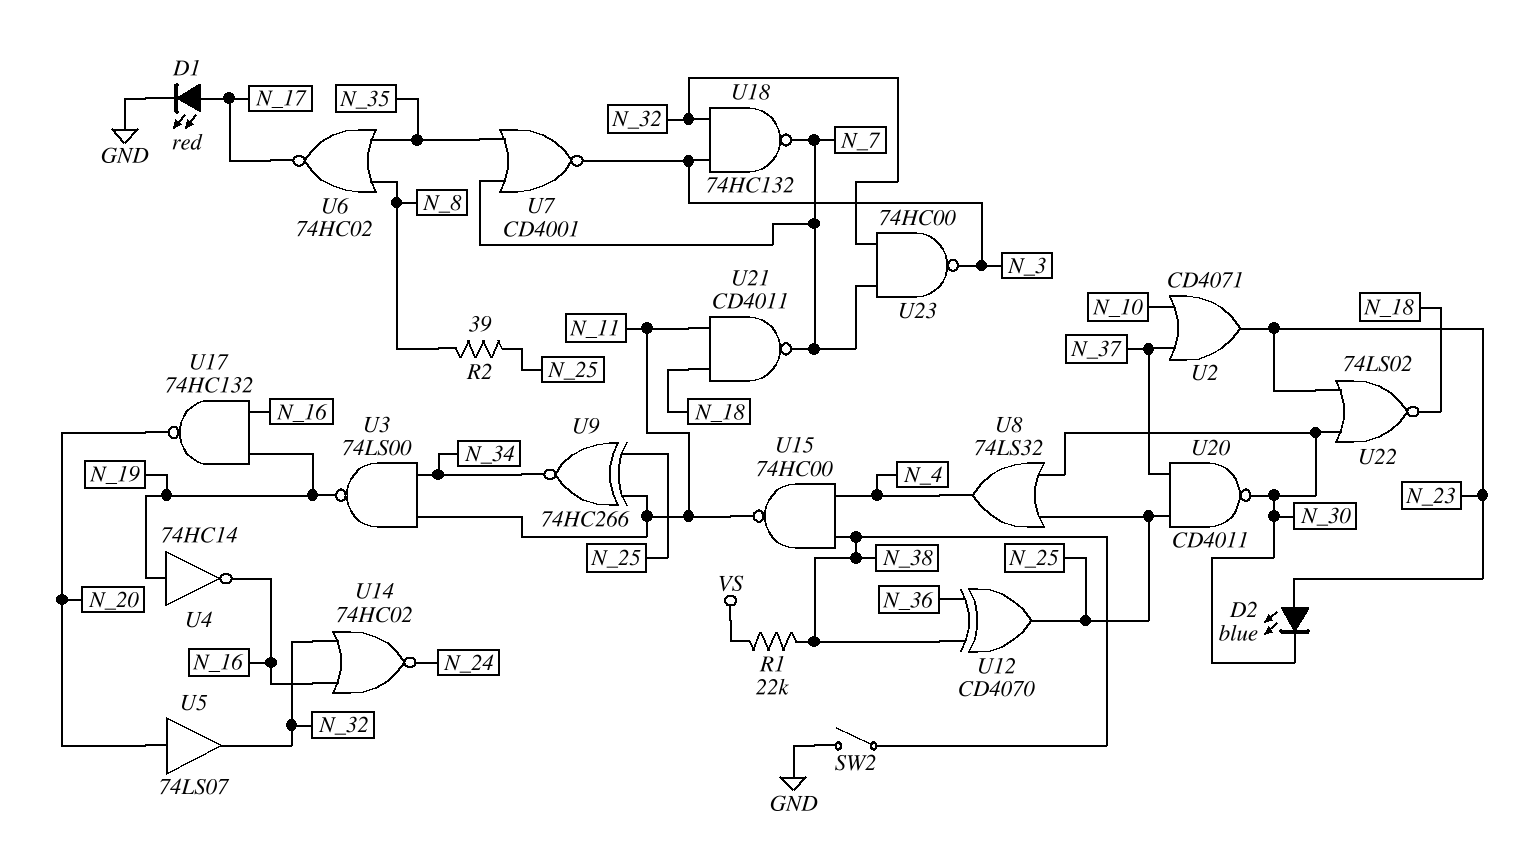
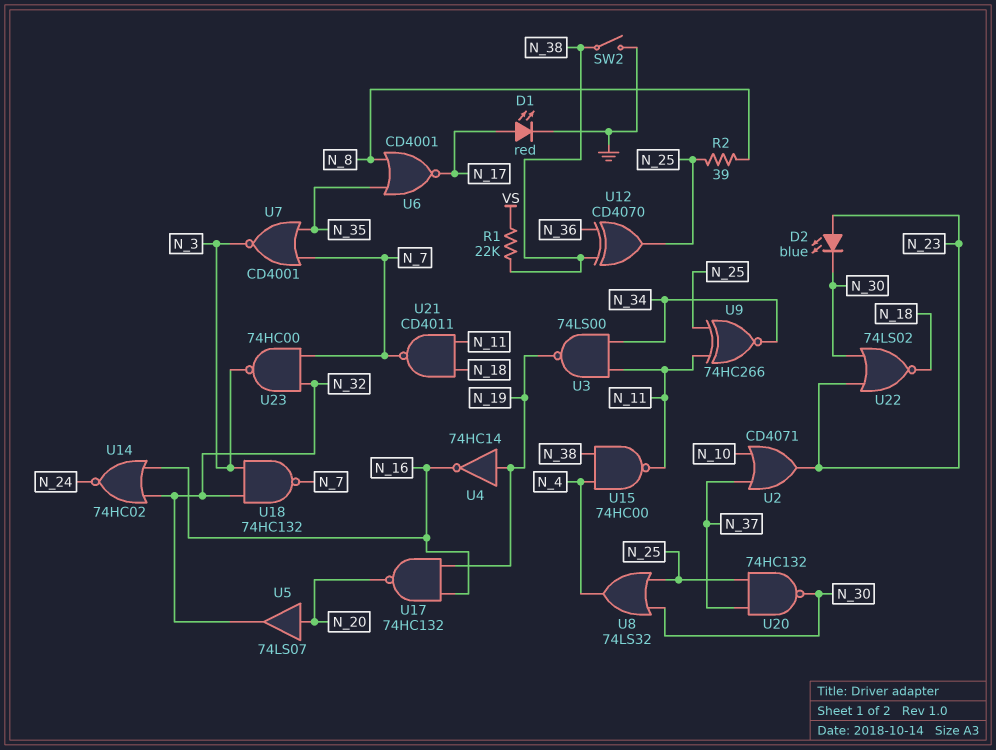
U6: NOR 74HC02 (in N_8, in N_35, out N_17) -> NOR CD4001 (in N_8, in N_35, out N_17)
U20: NAND CD4011 (in N_25, in N_37, out N_30) -> NAND 74HC132 (in N_25, in N_37, out N_30)

